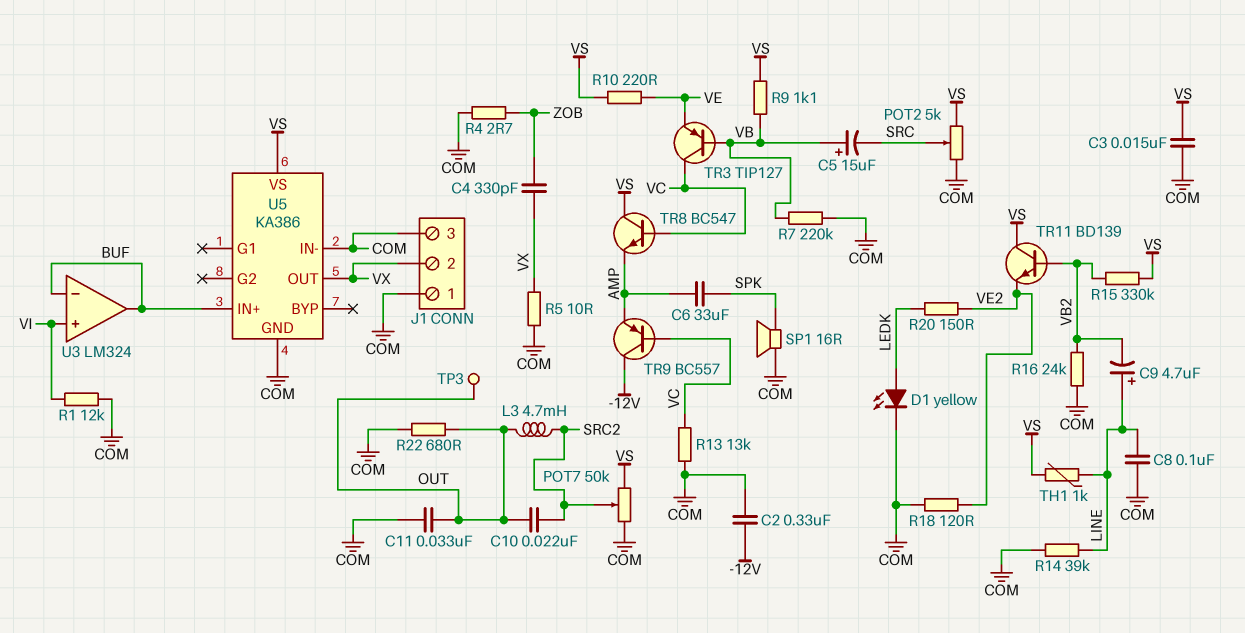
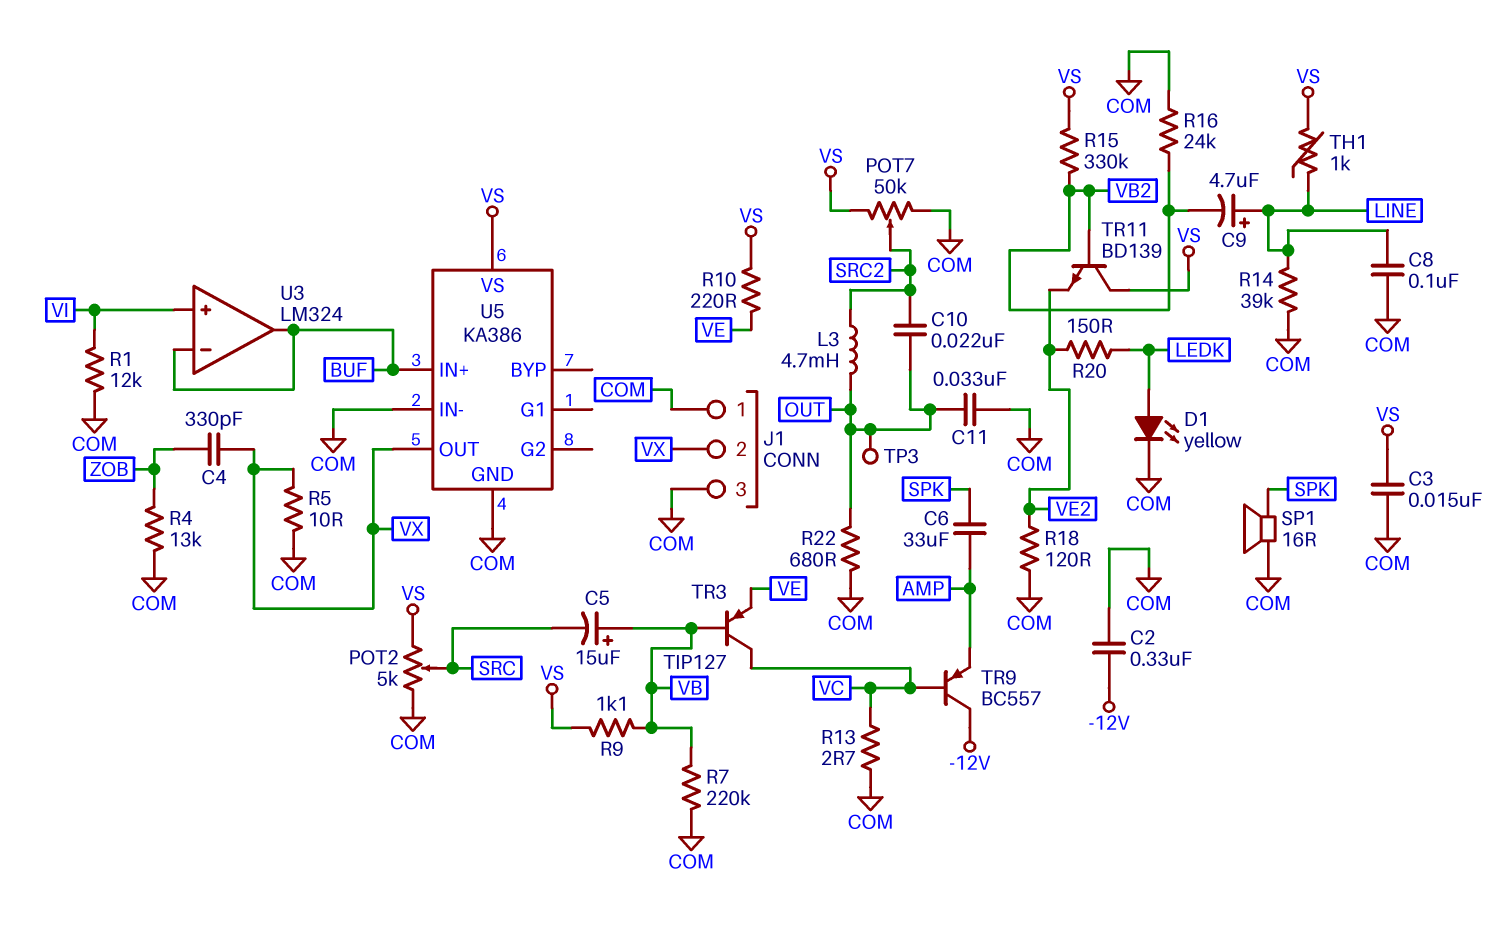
R4: 2.7 (COM, ZOB) -> 13k (COM, ZOB)
R13: 13k (COM, VC) -> 2.7 (COM, VC)
TR8: NPN BC547 (B VC, C VS, E AMP) -> none

